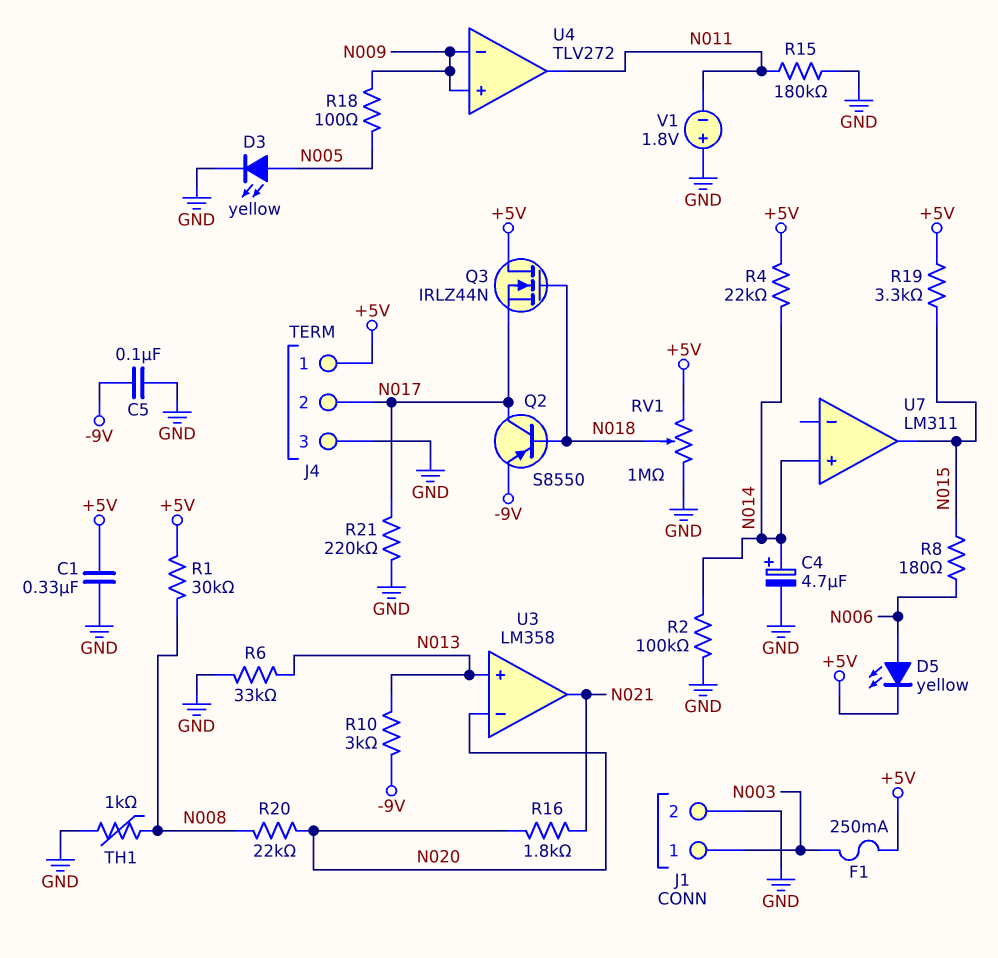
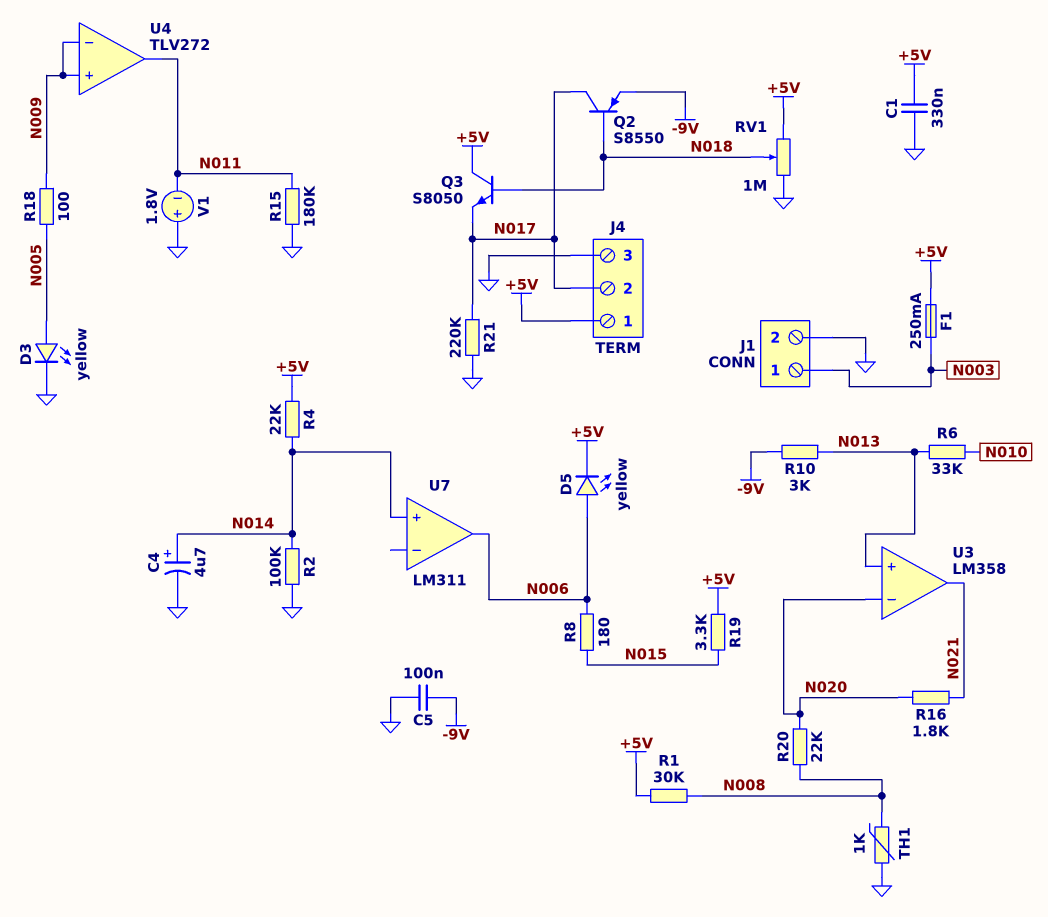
Q3: NMOS IRLZ44N (G N018, D +5V, S N017) -> NPN S8050 (B N018, C +5V, E N017)
R6: 33k (GND, N013) -> 33k (N010, N013)
U7 pin out: N015 -> N006

